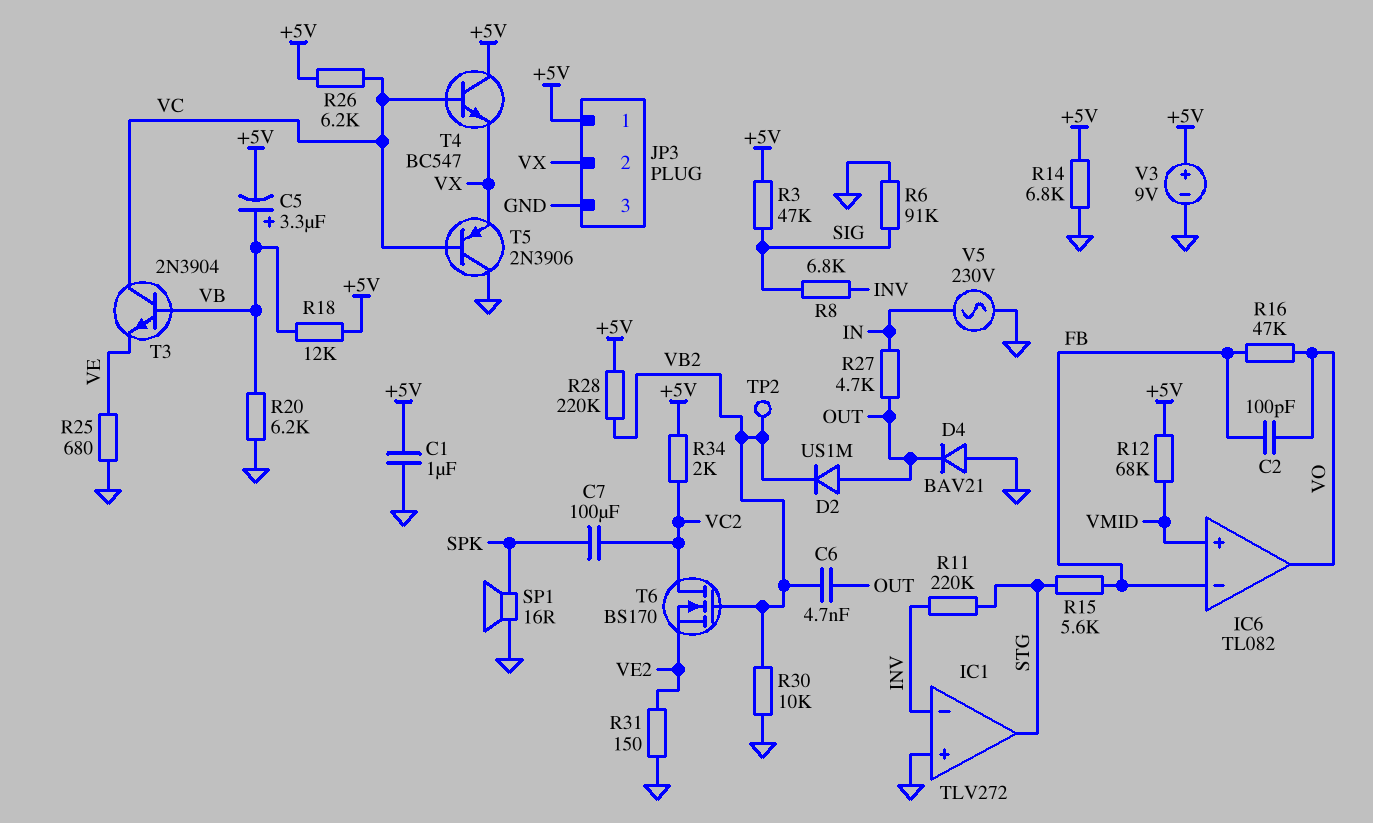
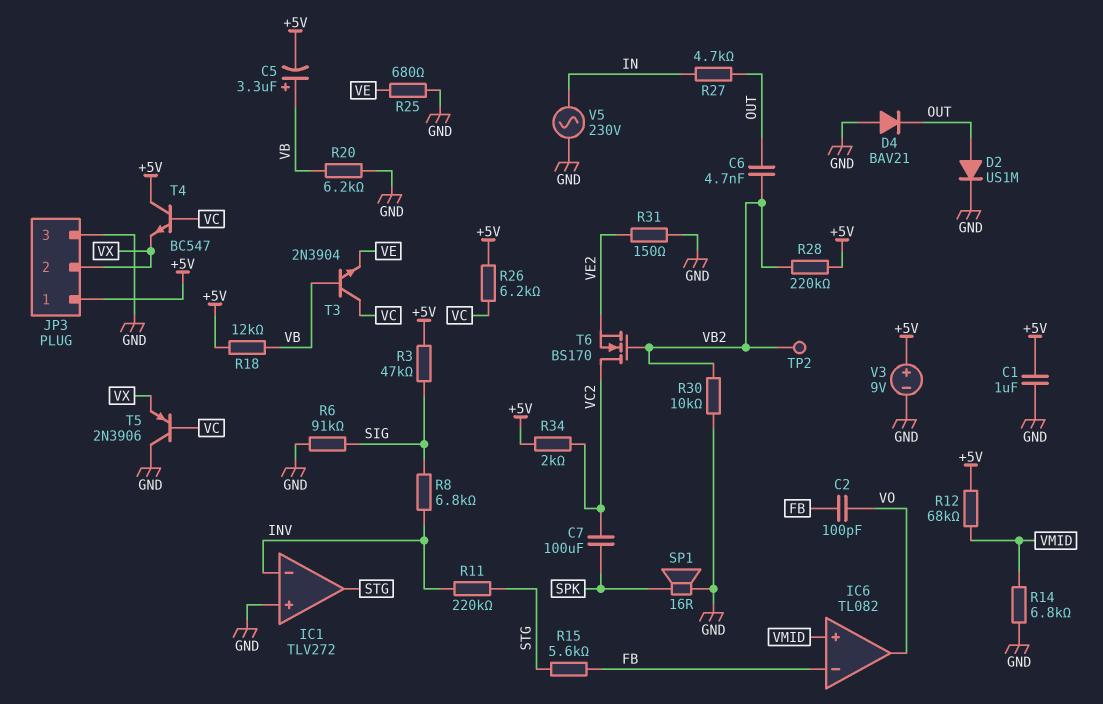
D2: diode US1M (A OUT, K VB2) -> diode US1M (A OUT, K GND)
R14: 6.8k (+5V, GND) -> 6.8k (GND, VMID)
R16: 47k (FB, VO) -> none

